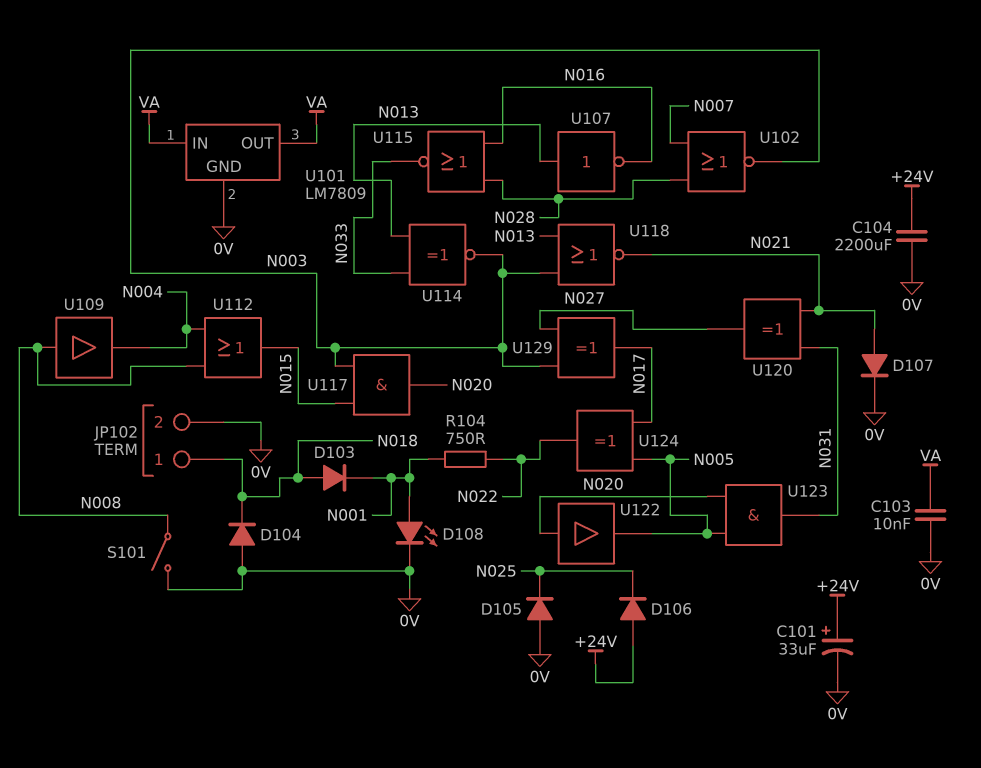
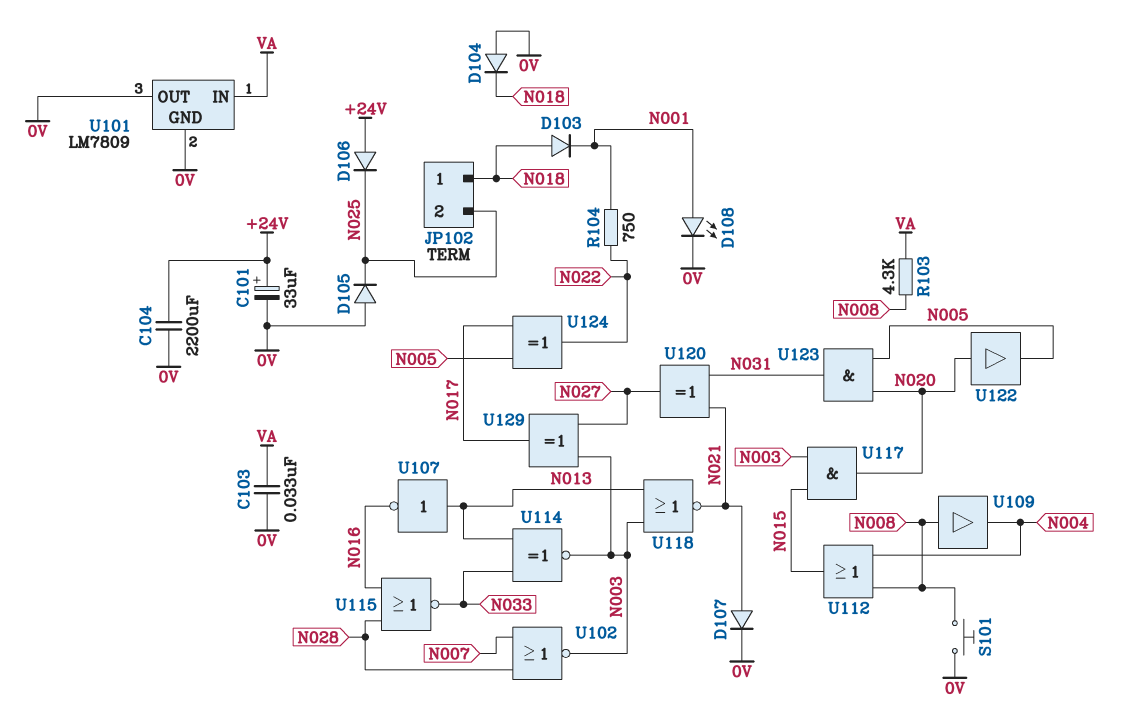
C103: 10nF (0V, VA) -> 33nF (0V, VA)
JP102 pin 2: 0V -> N025
R103: none -> 4.3k (N008, VA)
S101: switch (0V, N008) -> button (0V, N008)
U101 pin OUT: VA -> 0V

